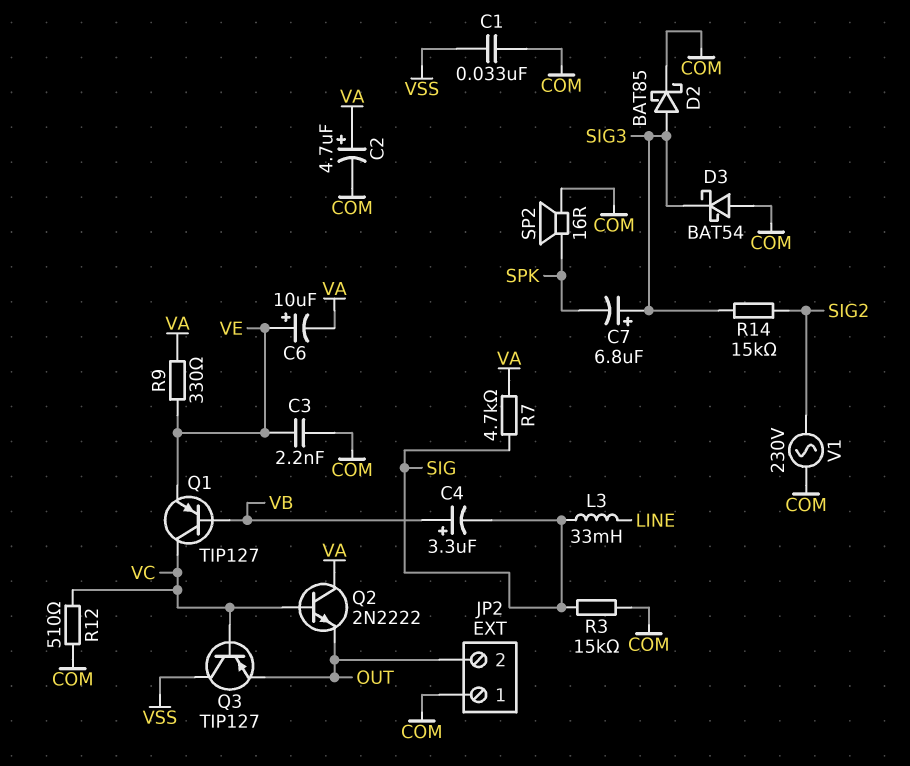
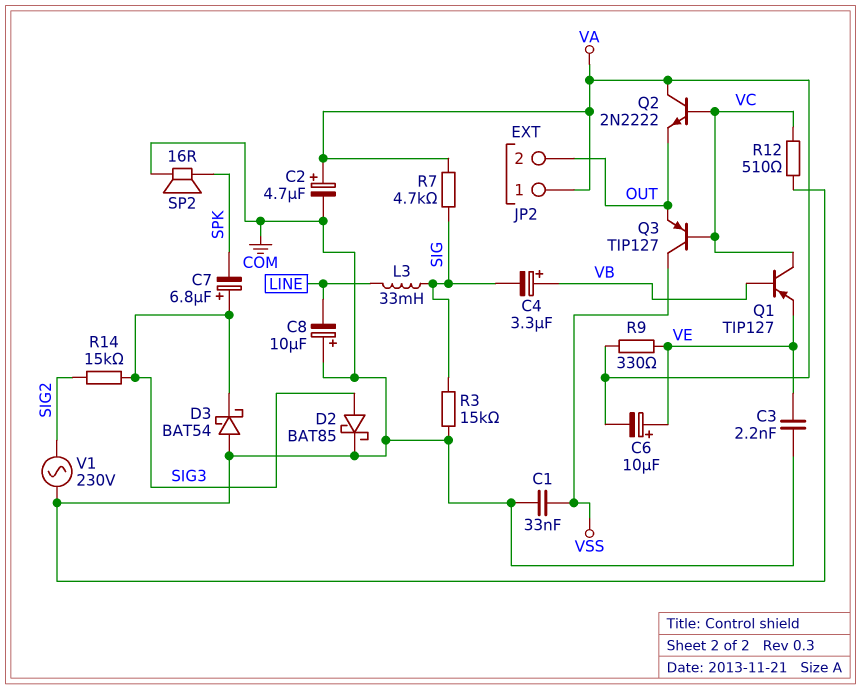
C8: none -> 10uF (plus COM, minus LINE)
JP2 pin 1: COM -> VA

